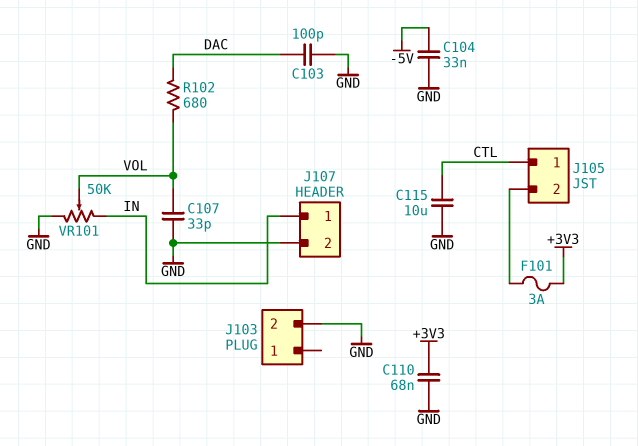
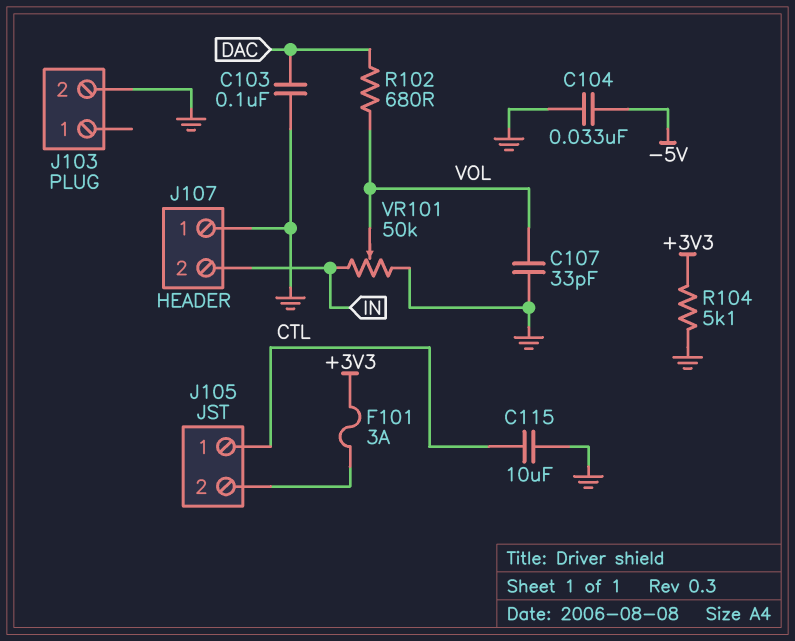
C103: 100pF (DAC, GND) -> 100nF (DAC, GND)
C110: 68nF (+3V3, GND) -> none
J107 pin 1: IN -> GND
J107 pin 2: GND -> IN
R104: none -> 5.1k (+3V3, GND)

